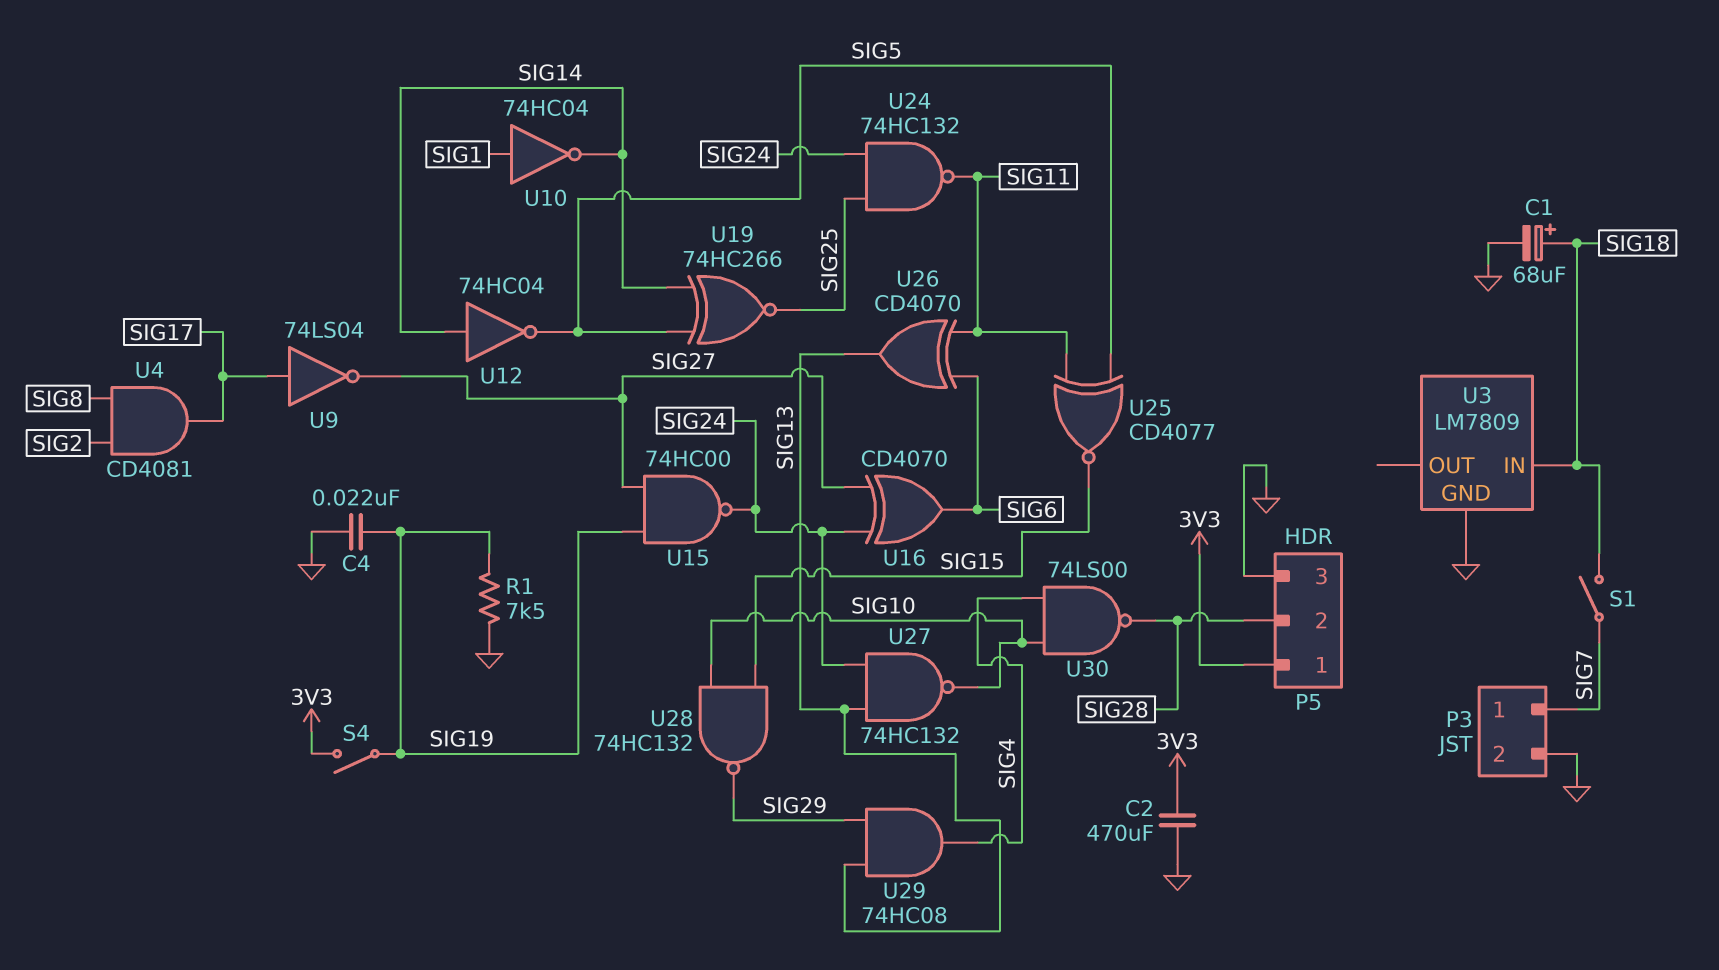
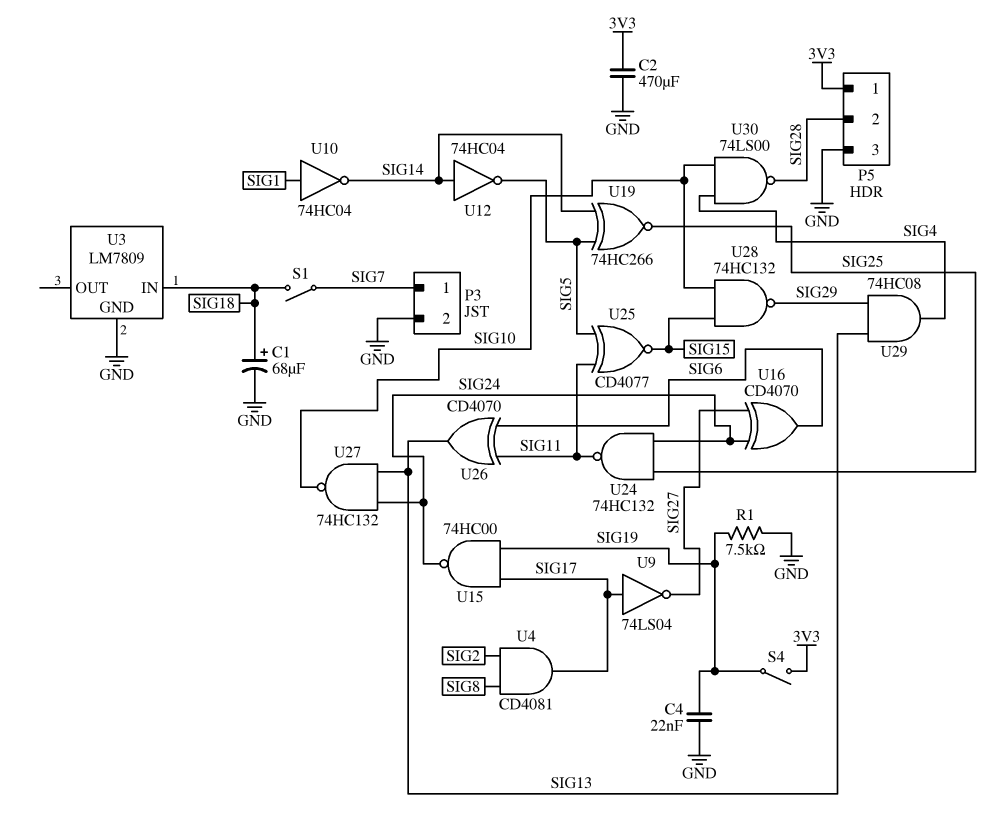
U15: NAND 74HC00 (in SIG19, in SIG27, out SIG24) -> NAND 74HC00 (in SIG17, in SIG19, out SIG24)

